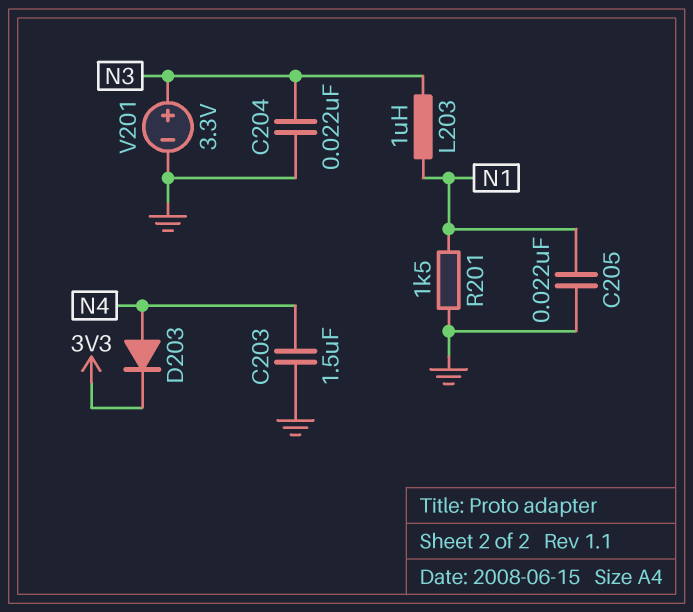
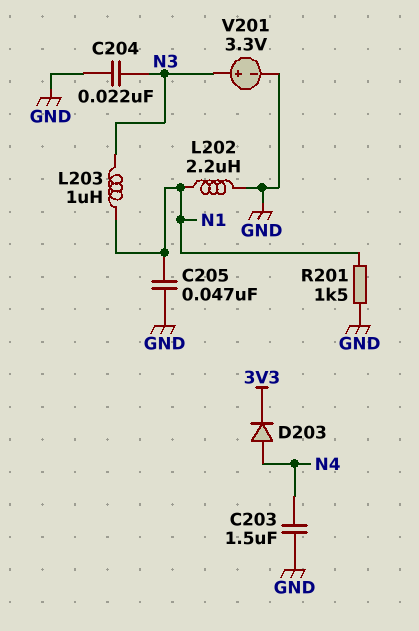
C205: 22nF (GND, N1) -> 47nF (GND, N1)
L202: none -> 2.2uH (GND, N1)

